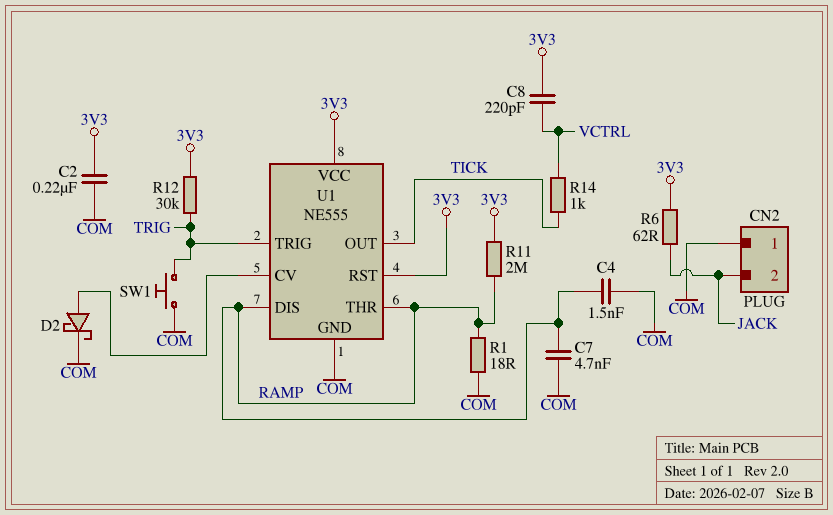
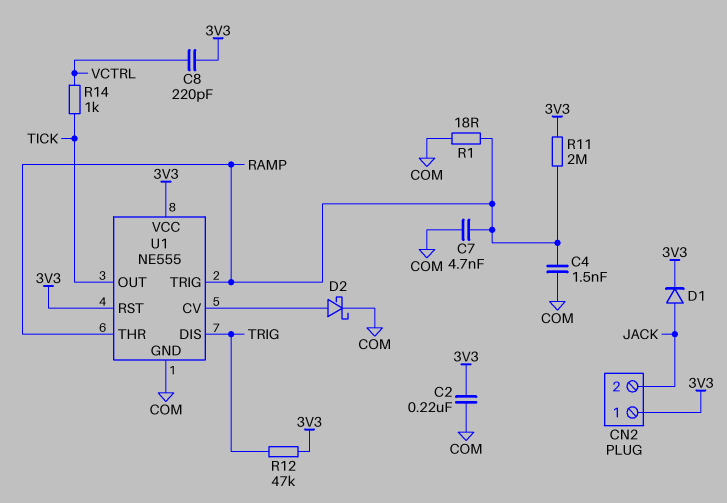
CN2 pin 1: COM -> 3V3
D1: none -> diode (A JACK, K 3V3)
R6: 62 (3V3, JACK) -> none
R12: 30k (3V3, TRIG) -> 47k (3V3, TRIG)
SW1: button (COM, TRIG) -> none
U1 pin DIS: RAMP -> TRIG
U1 pin TRIG: TRIG -> RAMP

